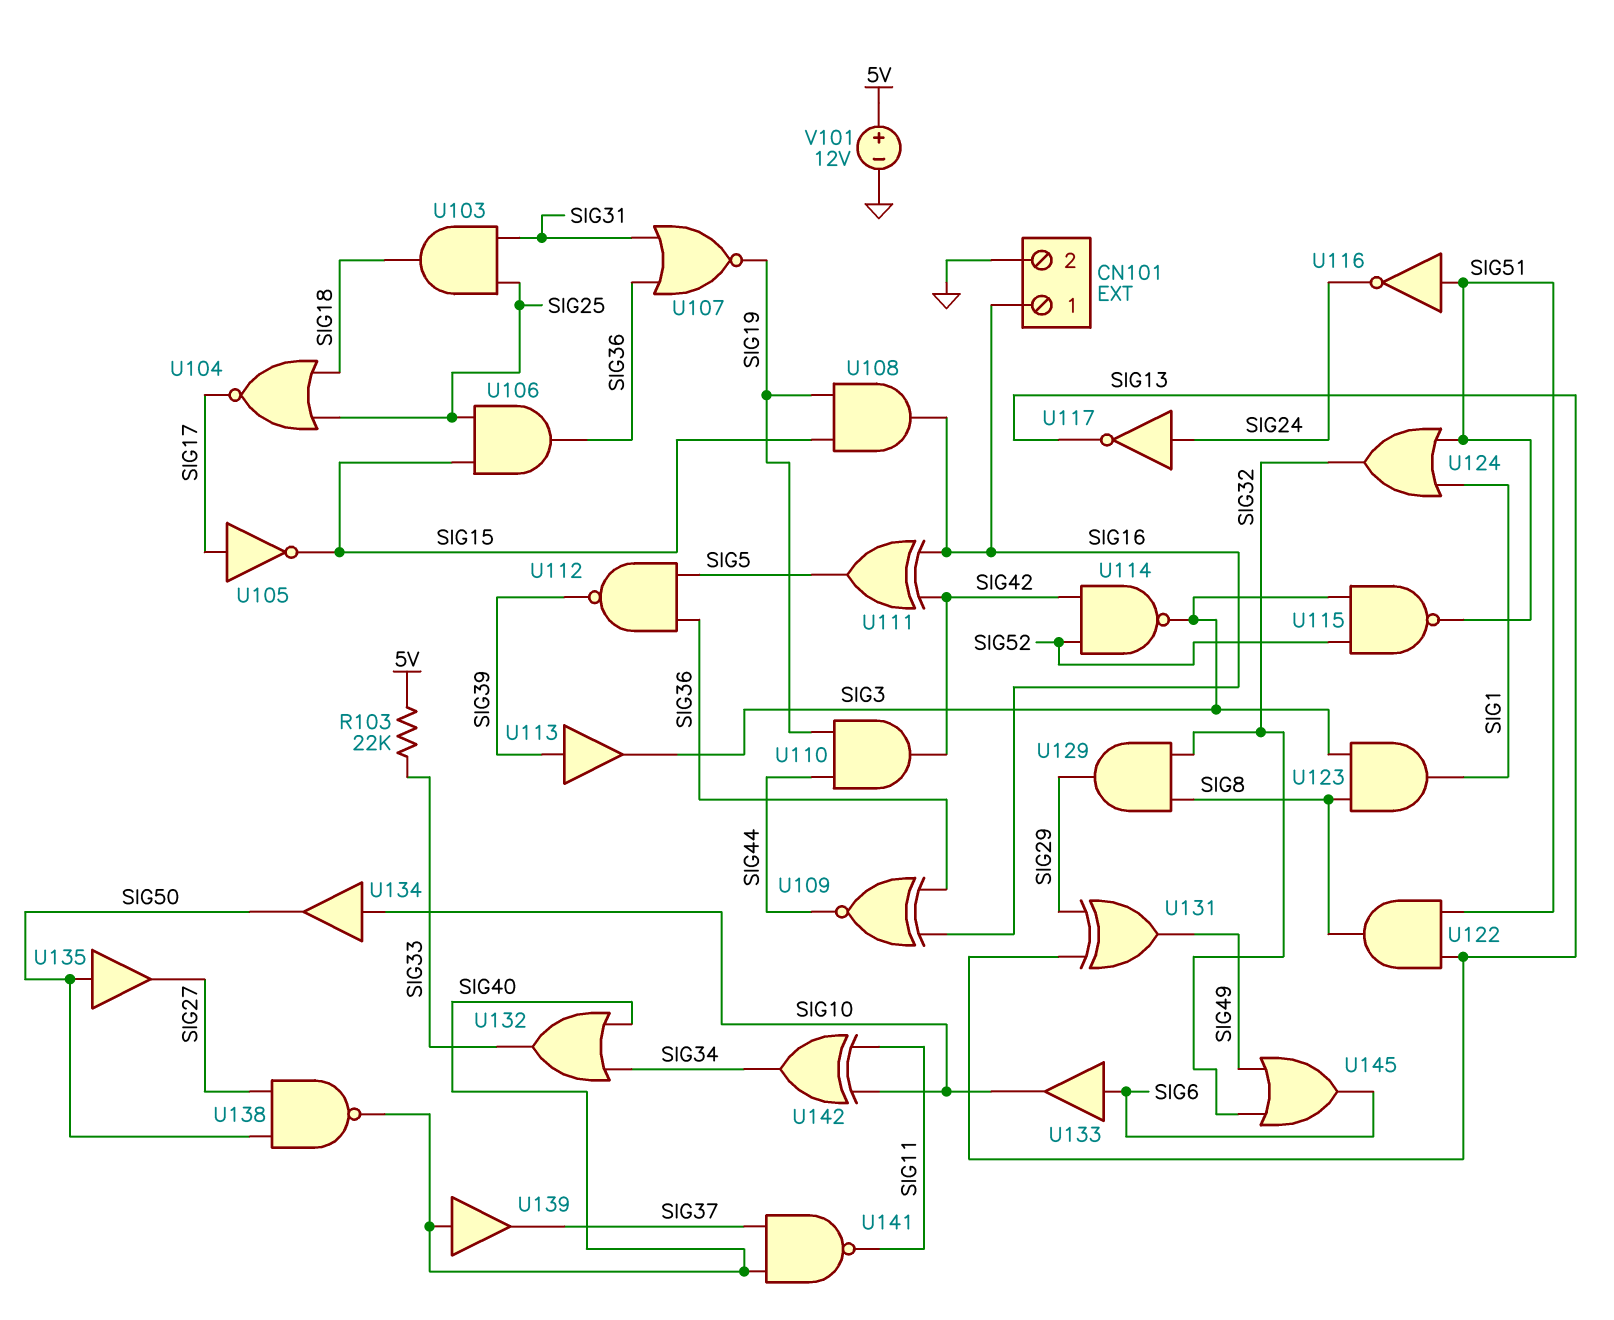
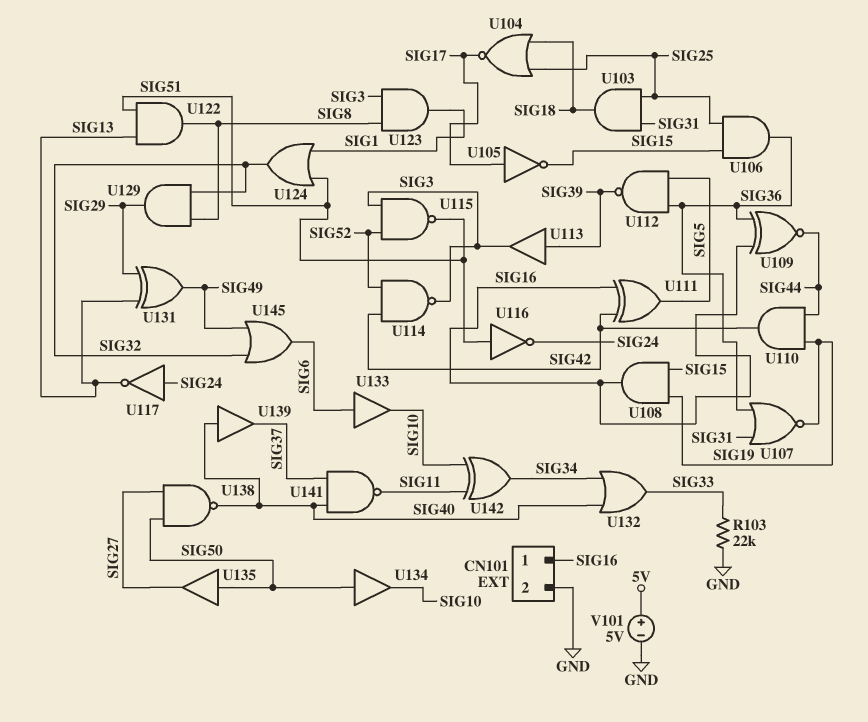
R103: 22k (5V, SIG33) -> 22k (GND, SIG33)
U134: buffer (in SIG10, out SIG50) -> buffer (in SIG50, out SIG10)
V101: 12V (plus 5V, minus GND) -> 5V (plus 5V, minus GND)

